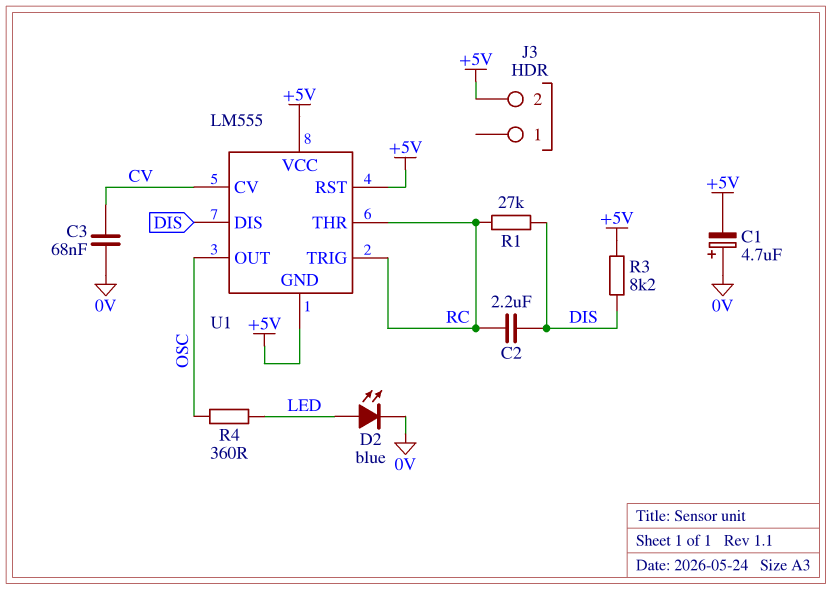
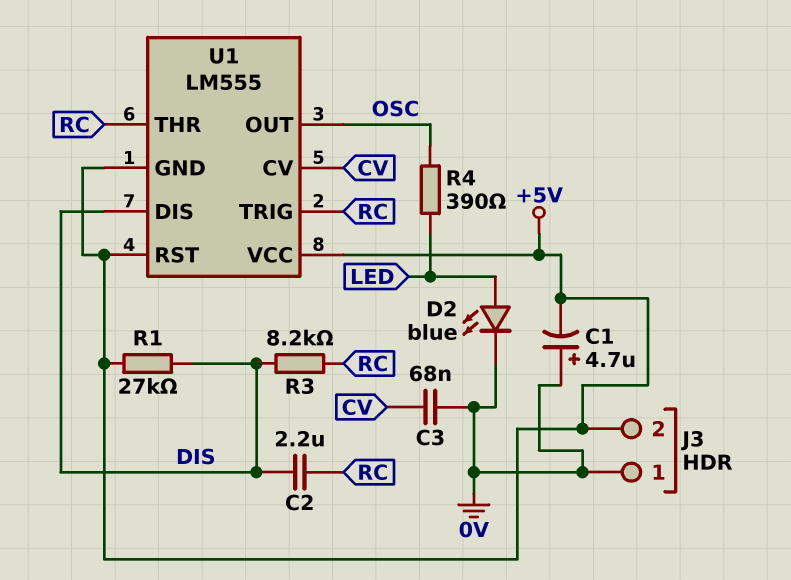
J3 pin 1: none -> 0V
R1: 27k (DIS, RC) -> 27k (+5V, DIS)
R3: 8.2k (+5V, DIS) -> 8.2k (DIS, RC)
R4: 360 (LED, OSC) -> 390 (LED, OSC)

